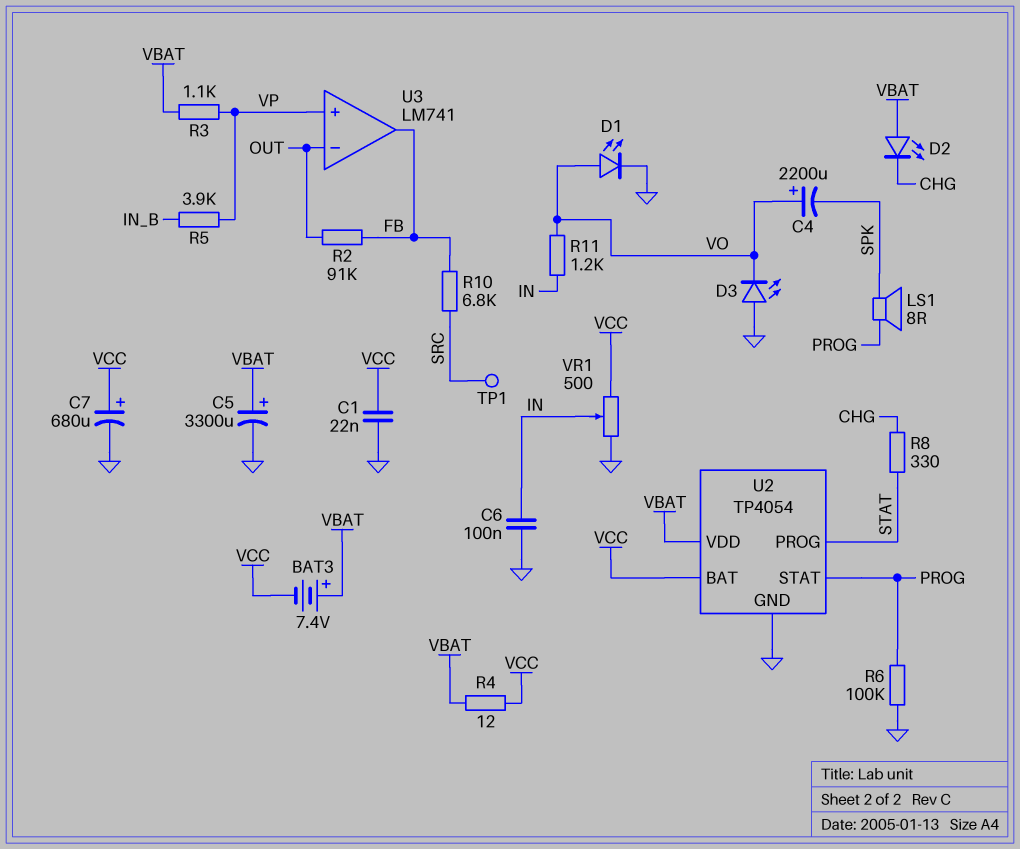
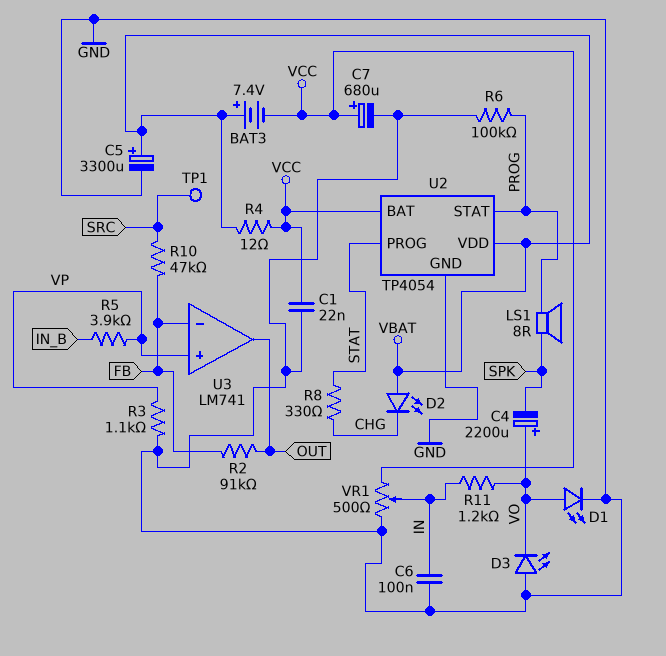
R3: 1.1k (VBAT, VP) -> 1.1k (GND, VP)
R10: 6.8k (FB, SRC) -> 47k (FB, SRC)
U3 pin in-: OUT -> FB
U3 pin out: FB -> OUT

